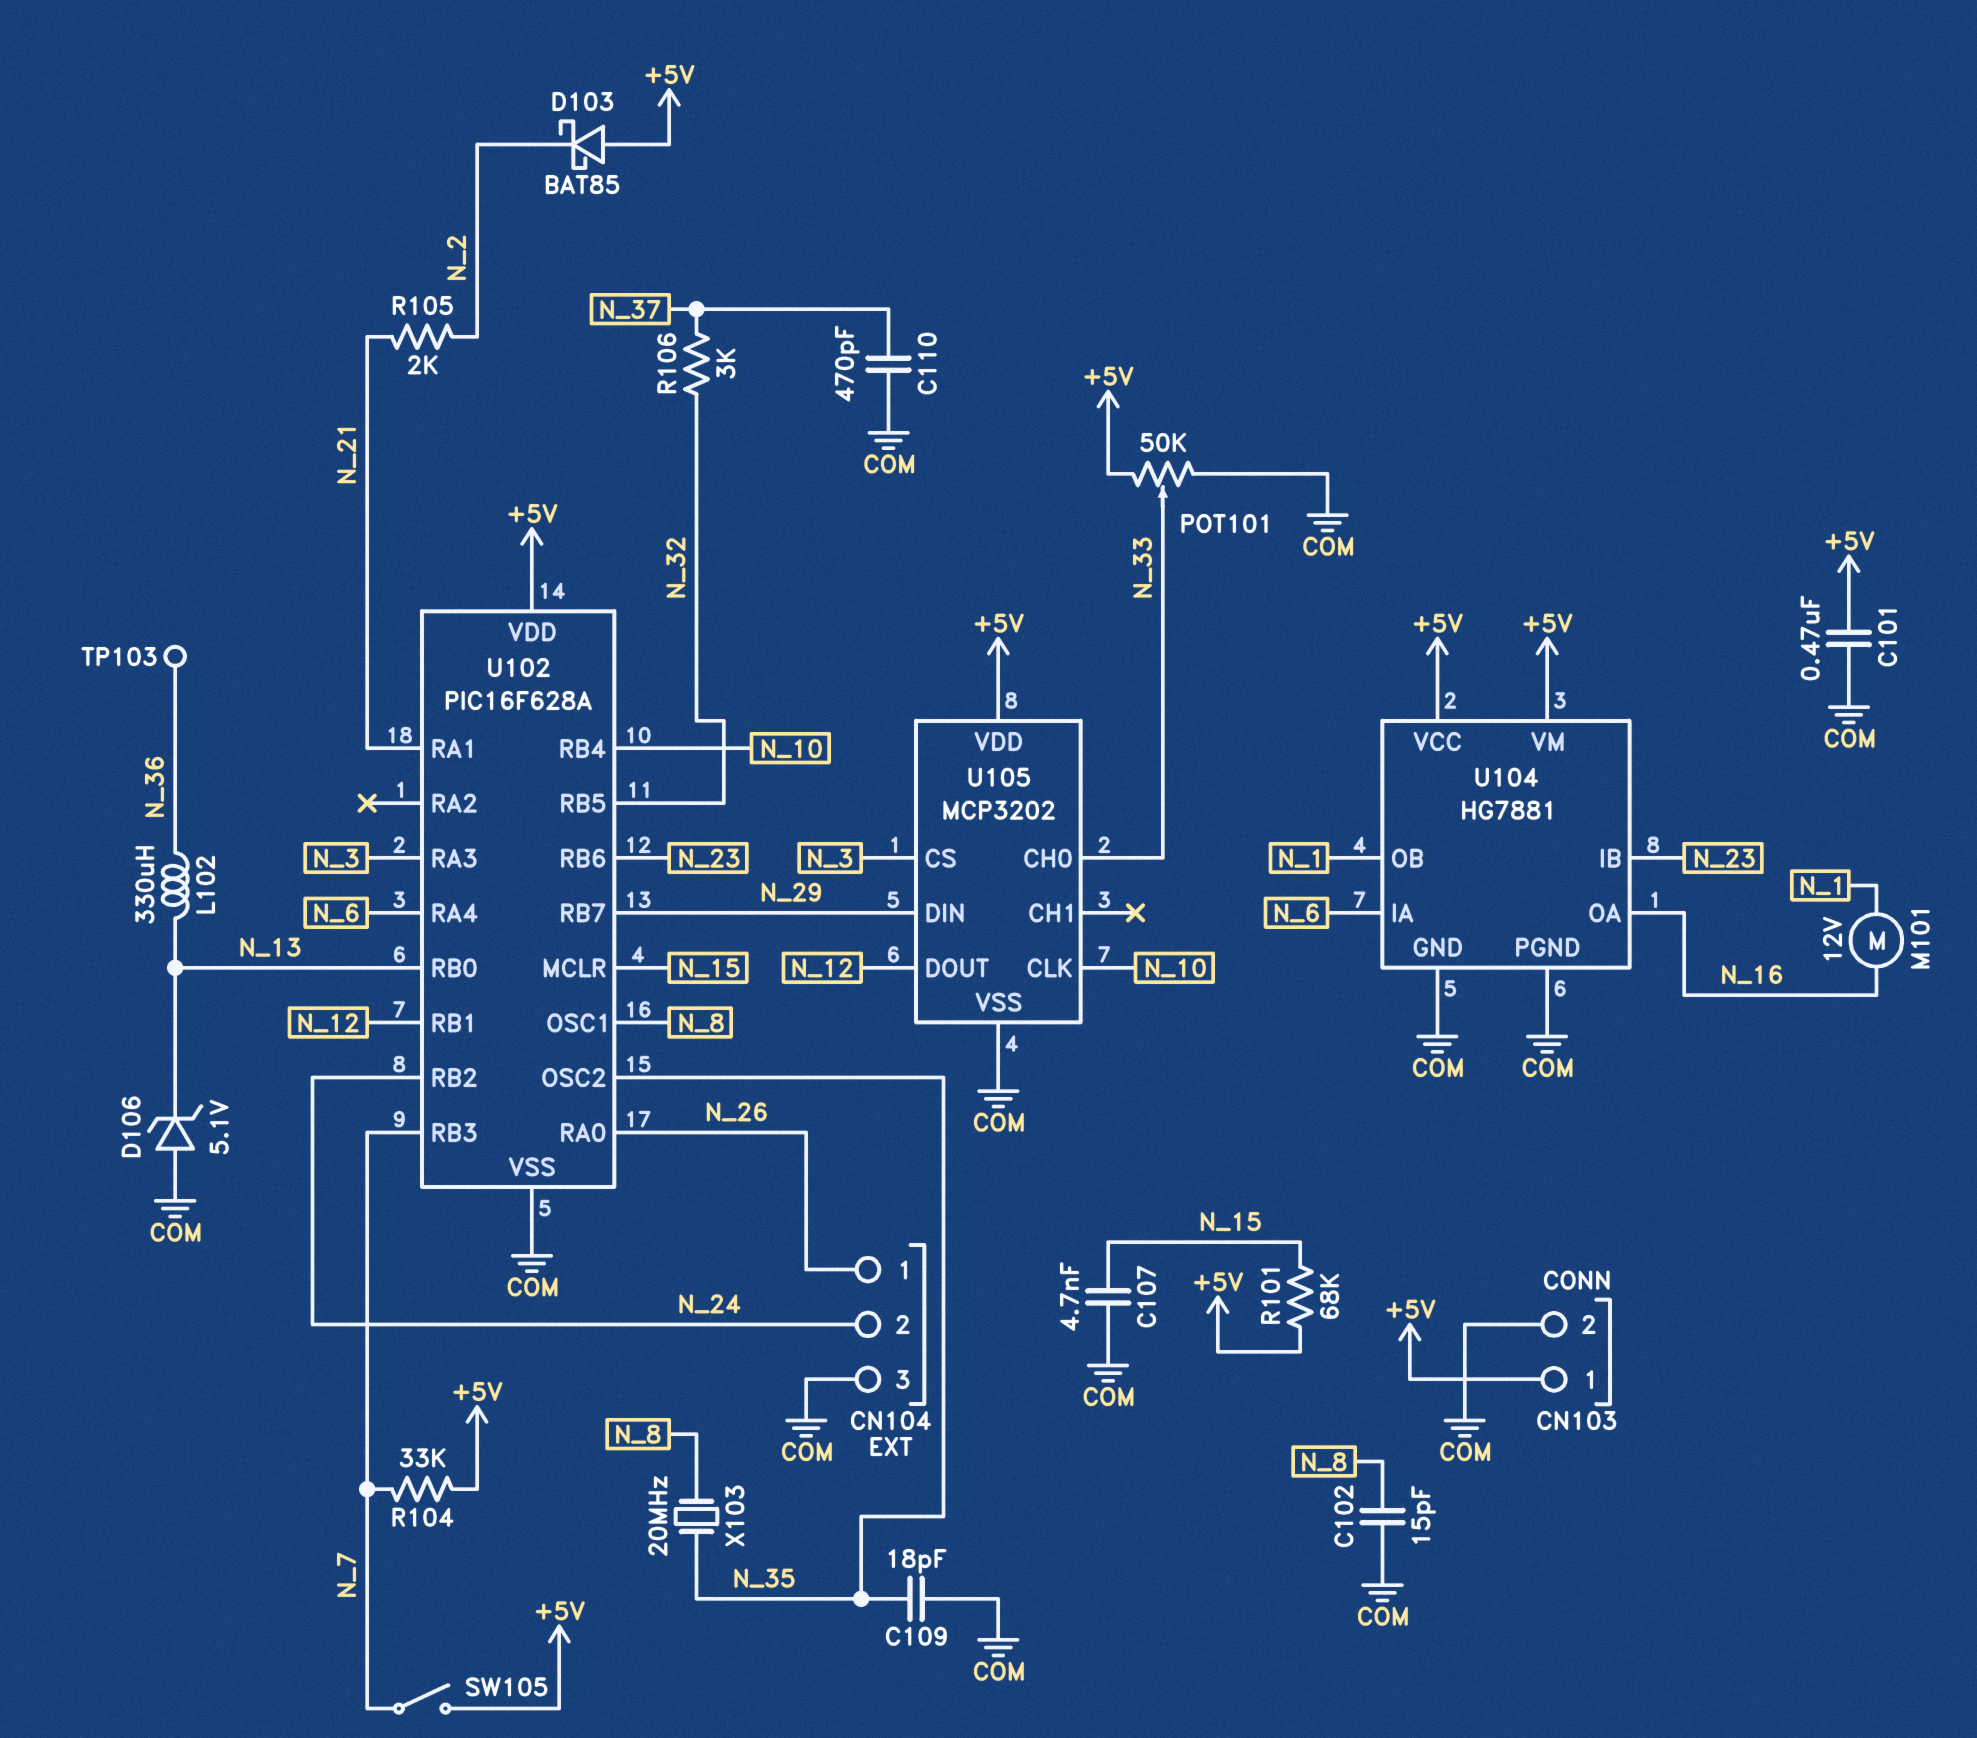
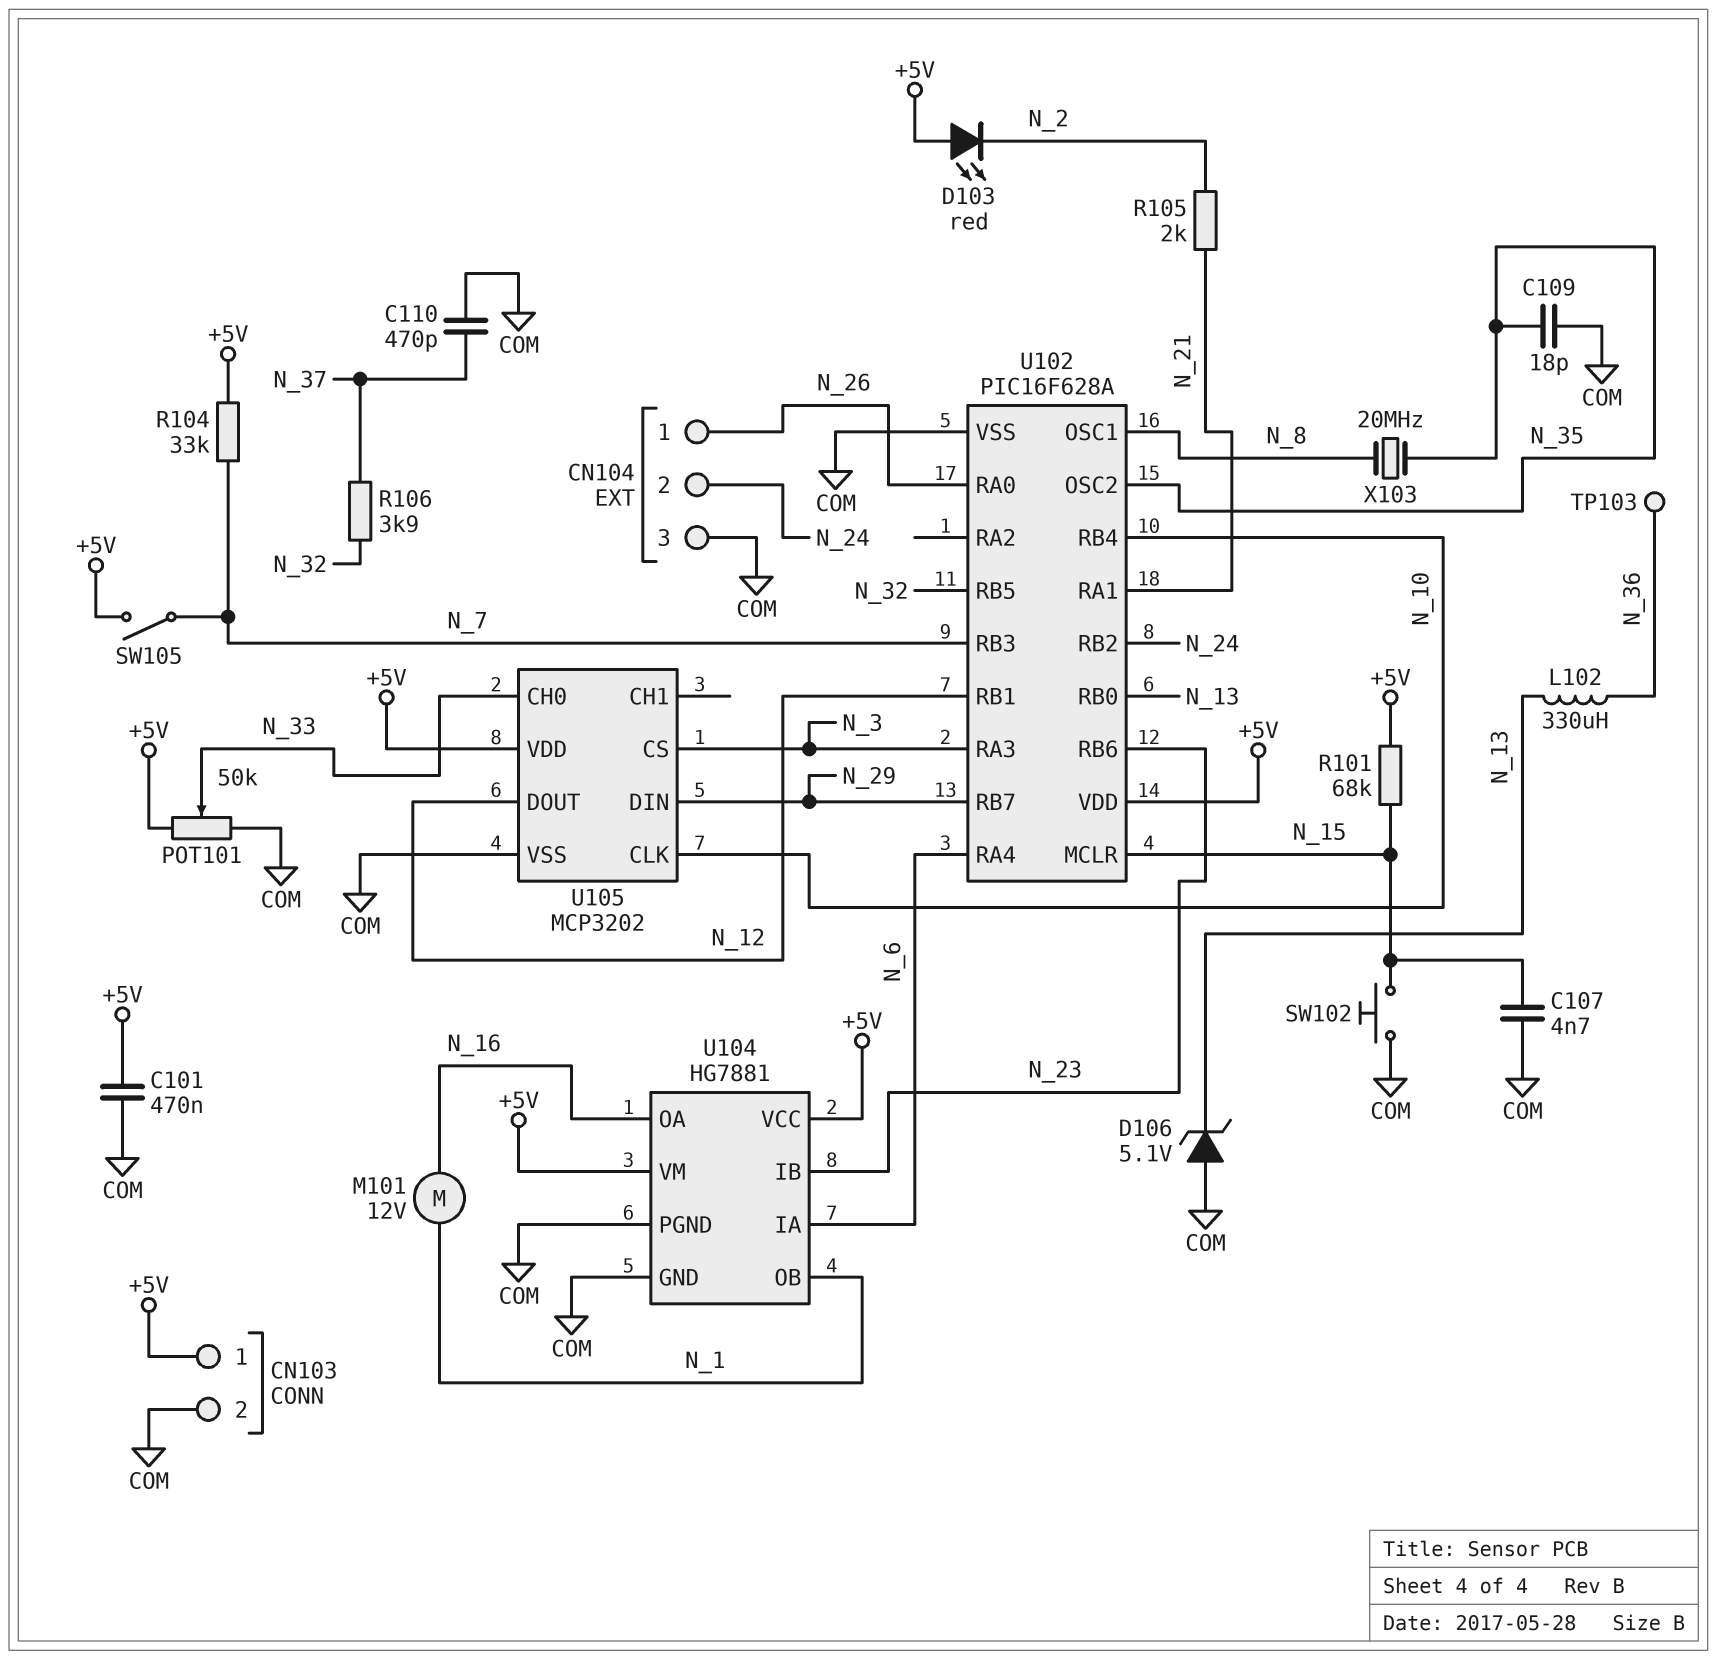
C102: 15pF (COM, N_8) -> none
D103: schottky BAT85 (A +5V, K N_2) -> LED red (A +5V, K N_2)
R106: 3k (N_32, N_37) -> 3.9k (N_32, N_37)
SW102: none -> button (COM, N_15)

